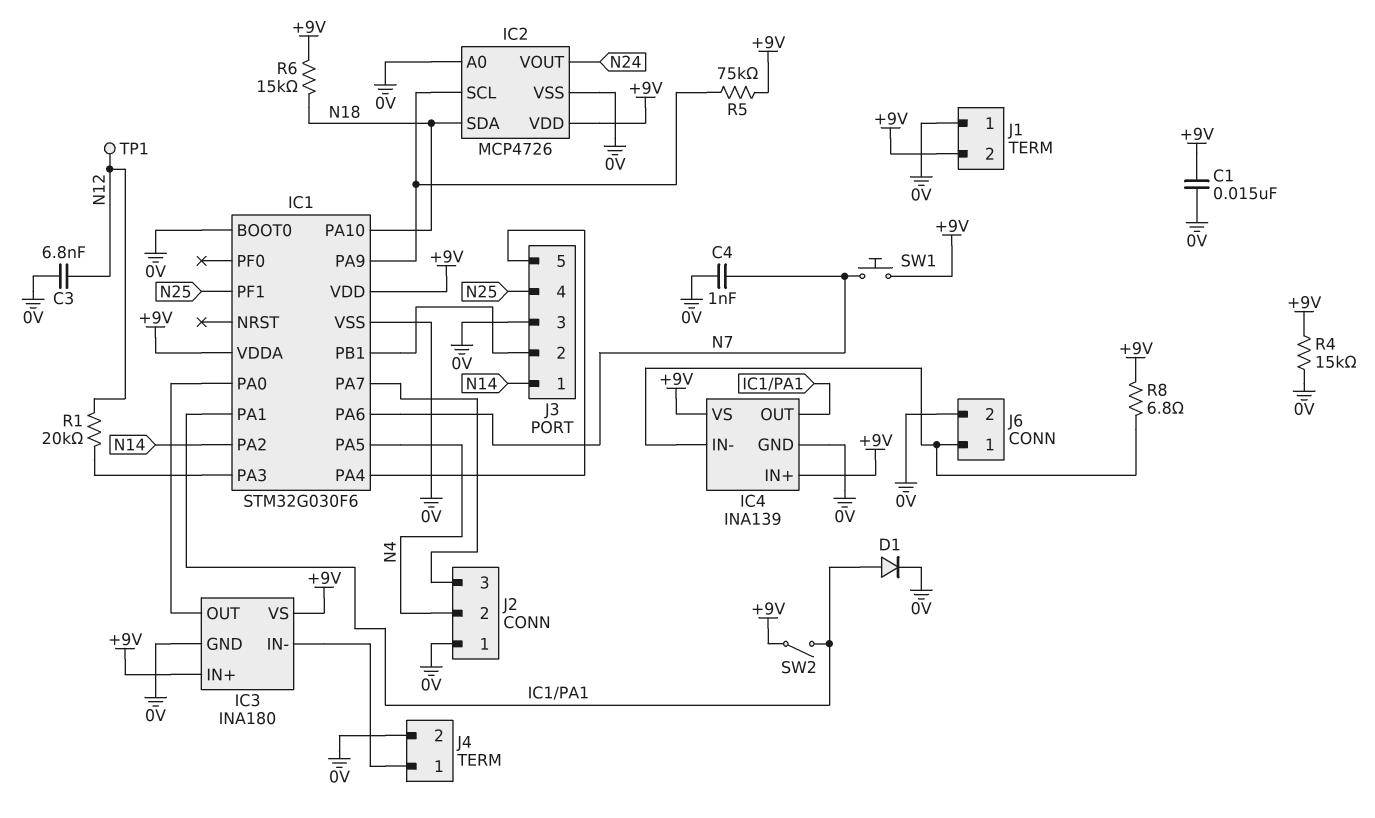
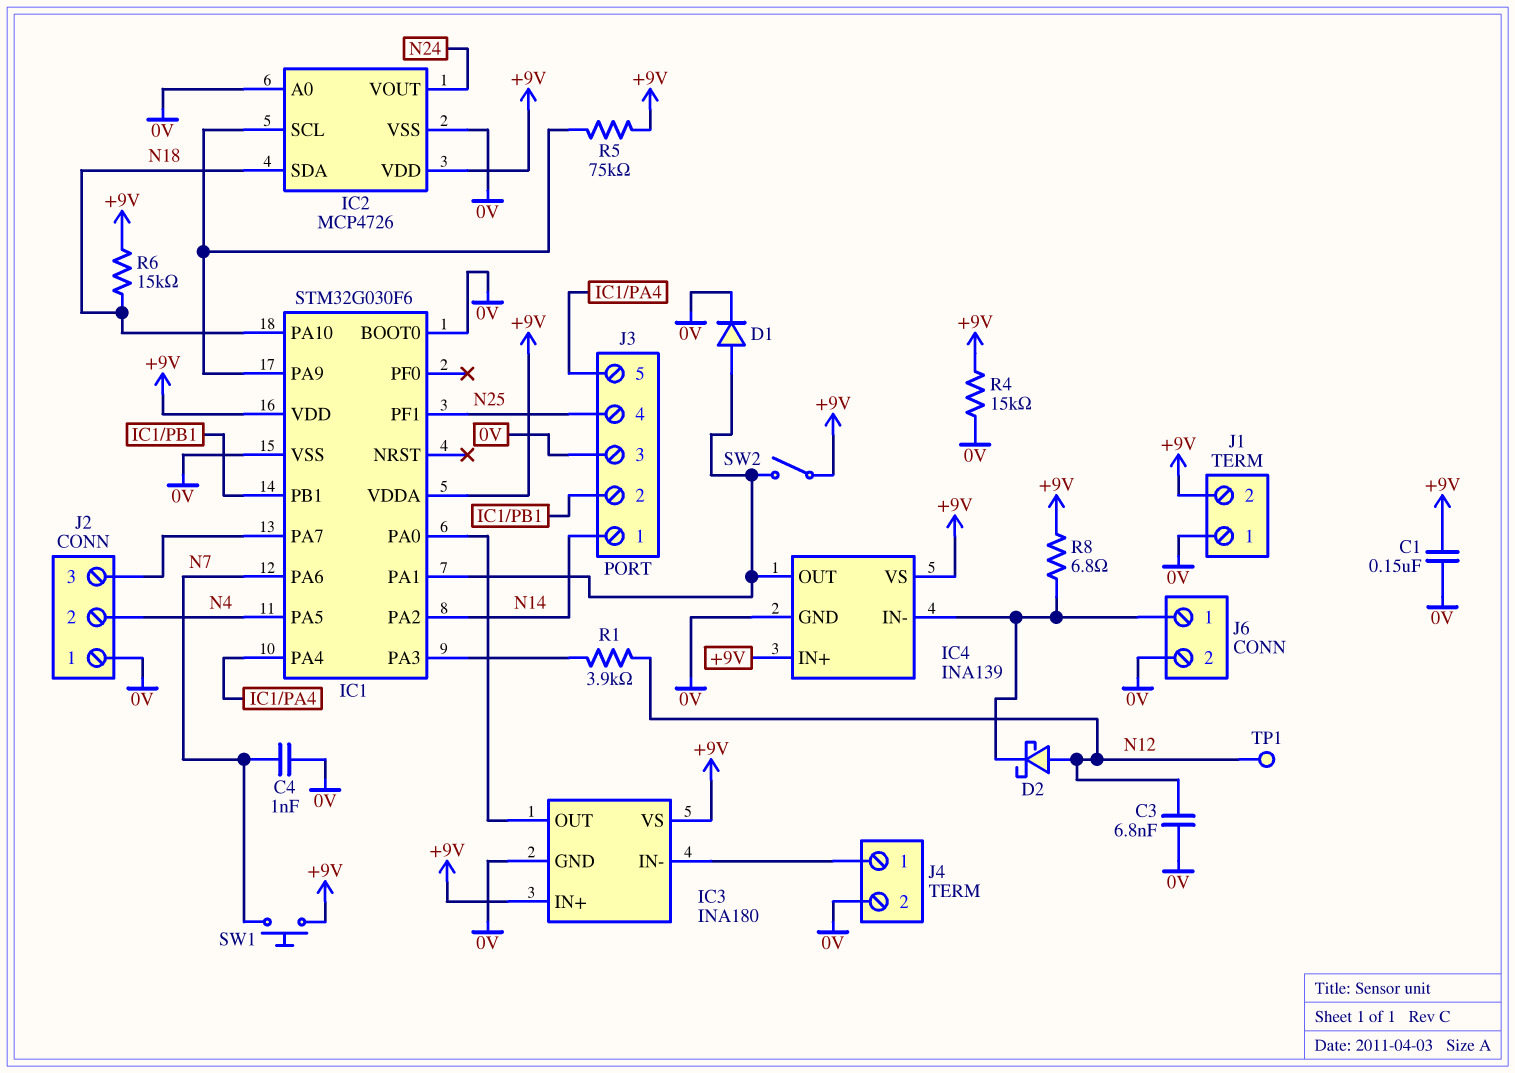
C1: 15nF (+9V, 0V) -> 150nF (+9V, 0V)
D2: none -> schottky (A N12, K IC4/IN-)
R1: 20k (IC1/PA3, N12) -> 3.9k (IC1/PA3, N12)

